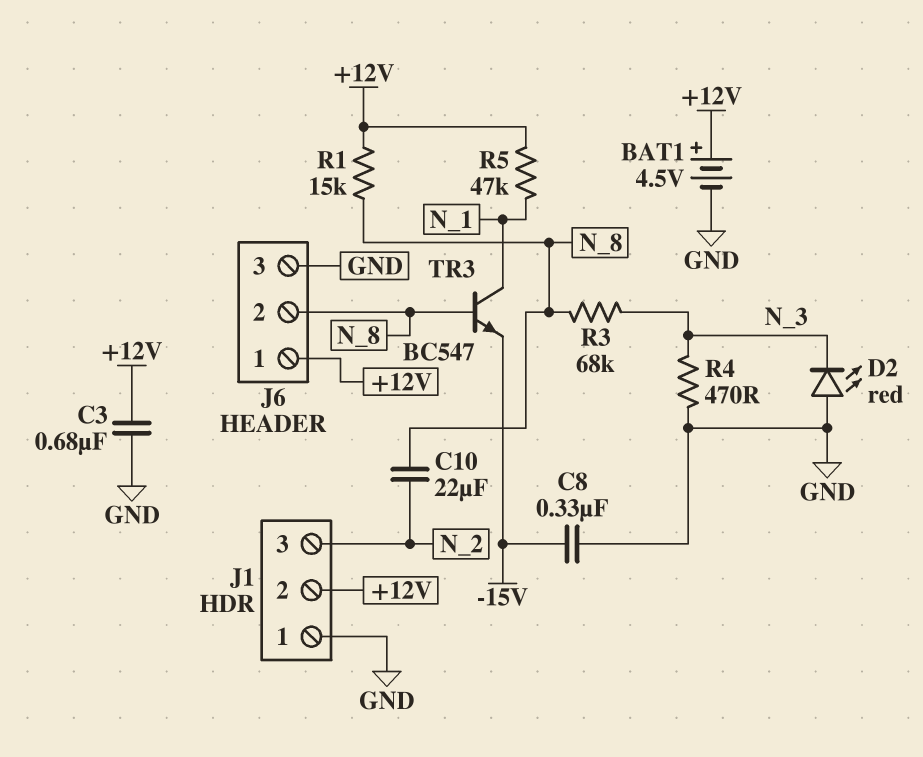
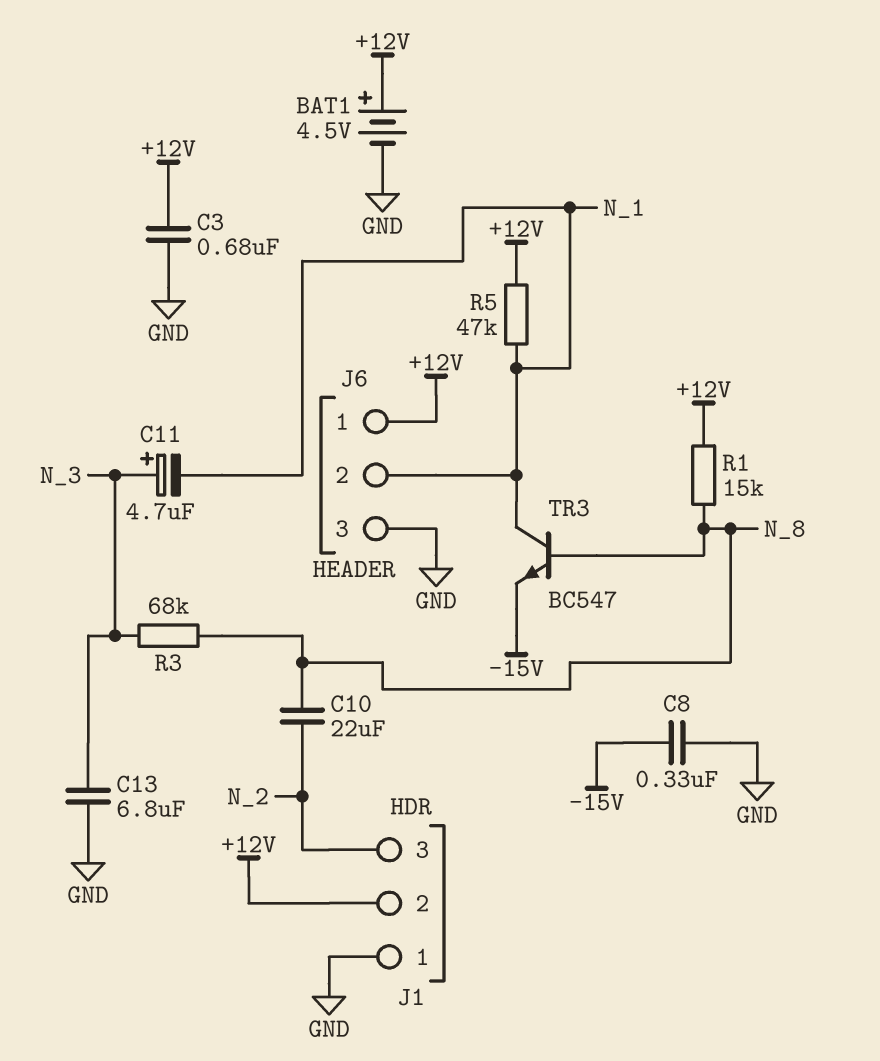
C11: none -> 4.7uF (plus N_3, minus N_1)
C13: none -> 6.8uF (GND, N_3)
D2: LED red (A GND, K N_3) -> none
J6 pin 2: N_8 -> N_1
R4: 470 (GND, N_3) -> none

